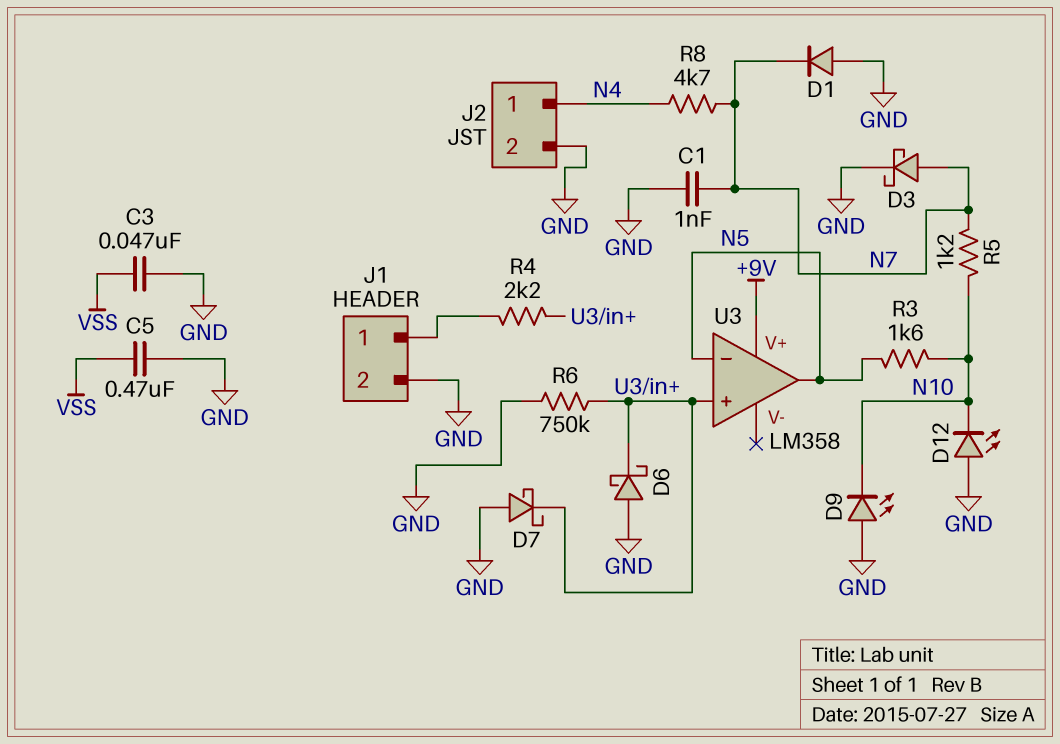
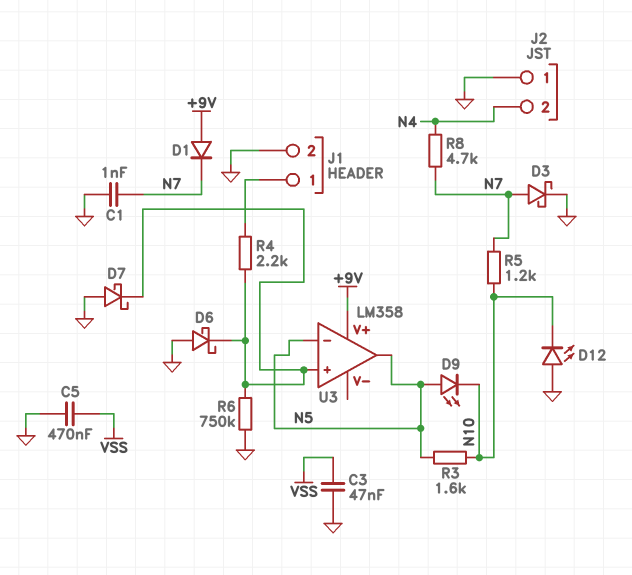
D1: diode (A GND, K N7) -> diode (A +9V, K N7)
D9: LED (A GND, K N10) -> LED (A N5, K N10)
J2 pin 1: N4 -> GND
J2 pin 2: GND -> N4

